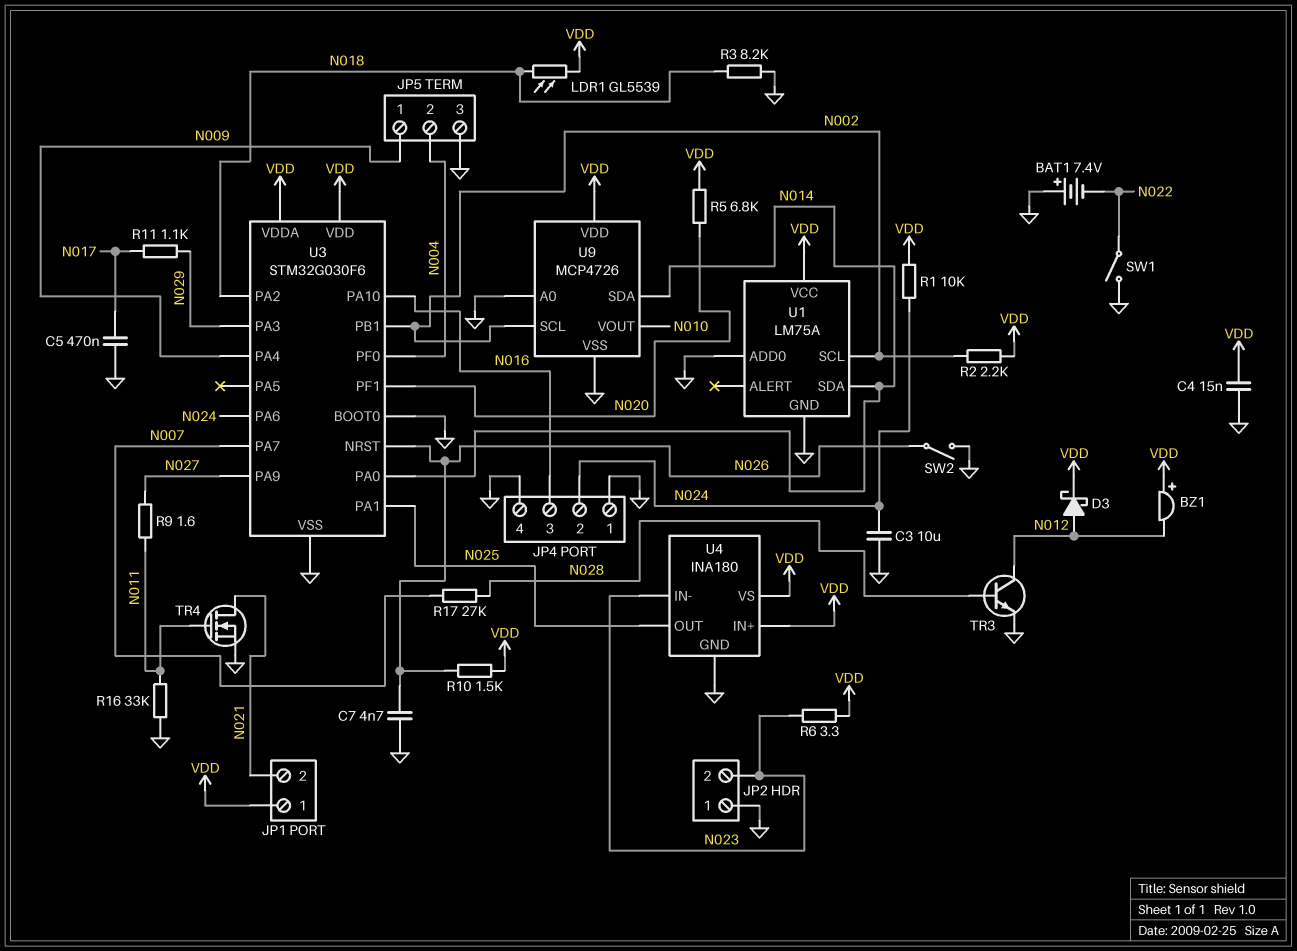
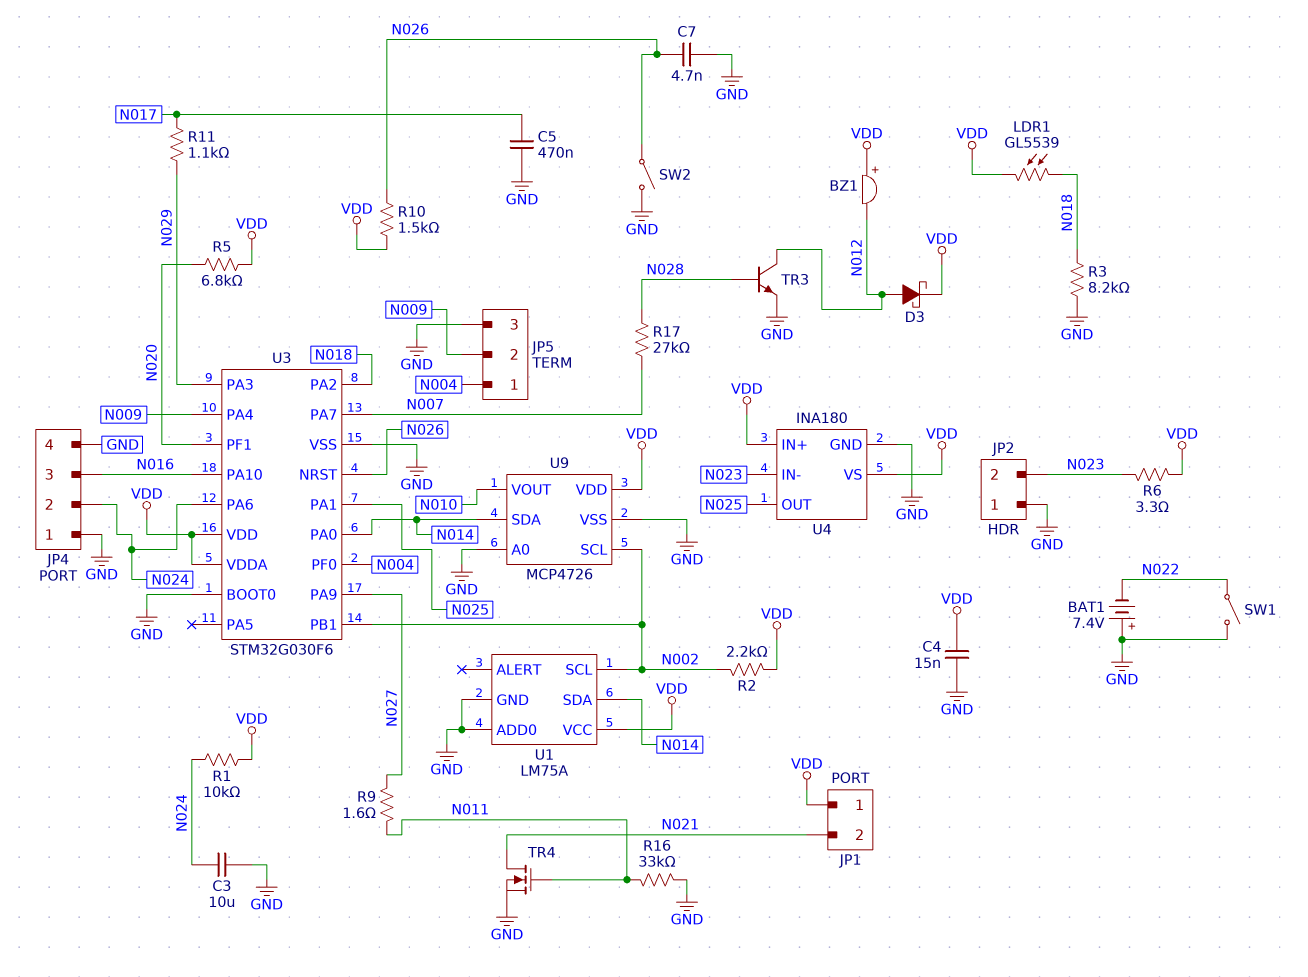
JP5 pin 1: N009 -> N004
JP5 pin 2: N004 -> N009

